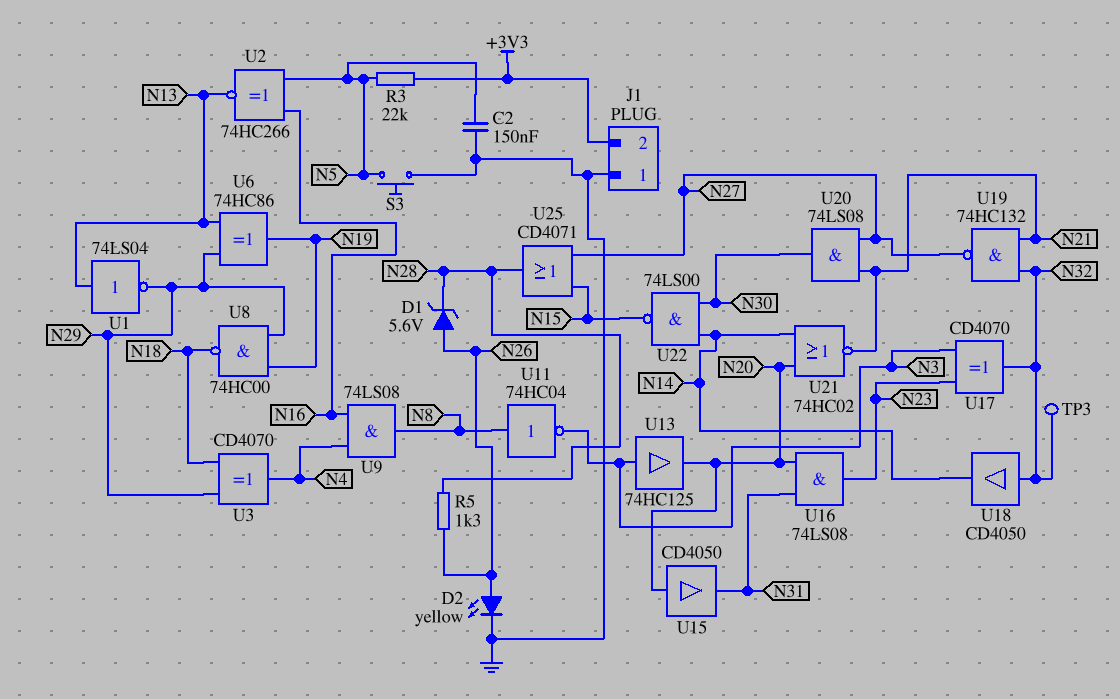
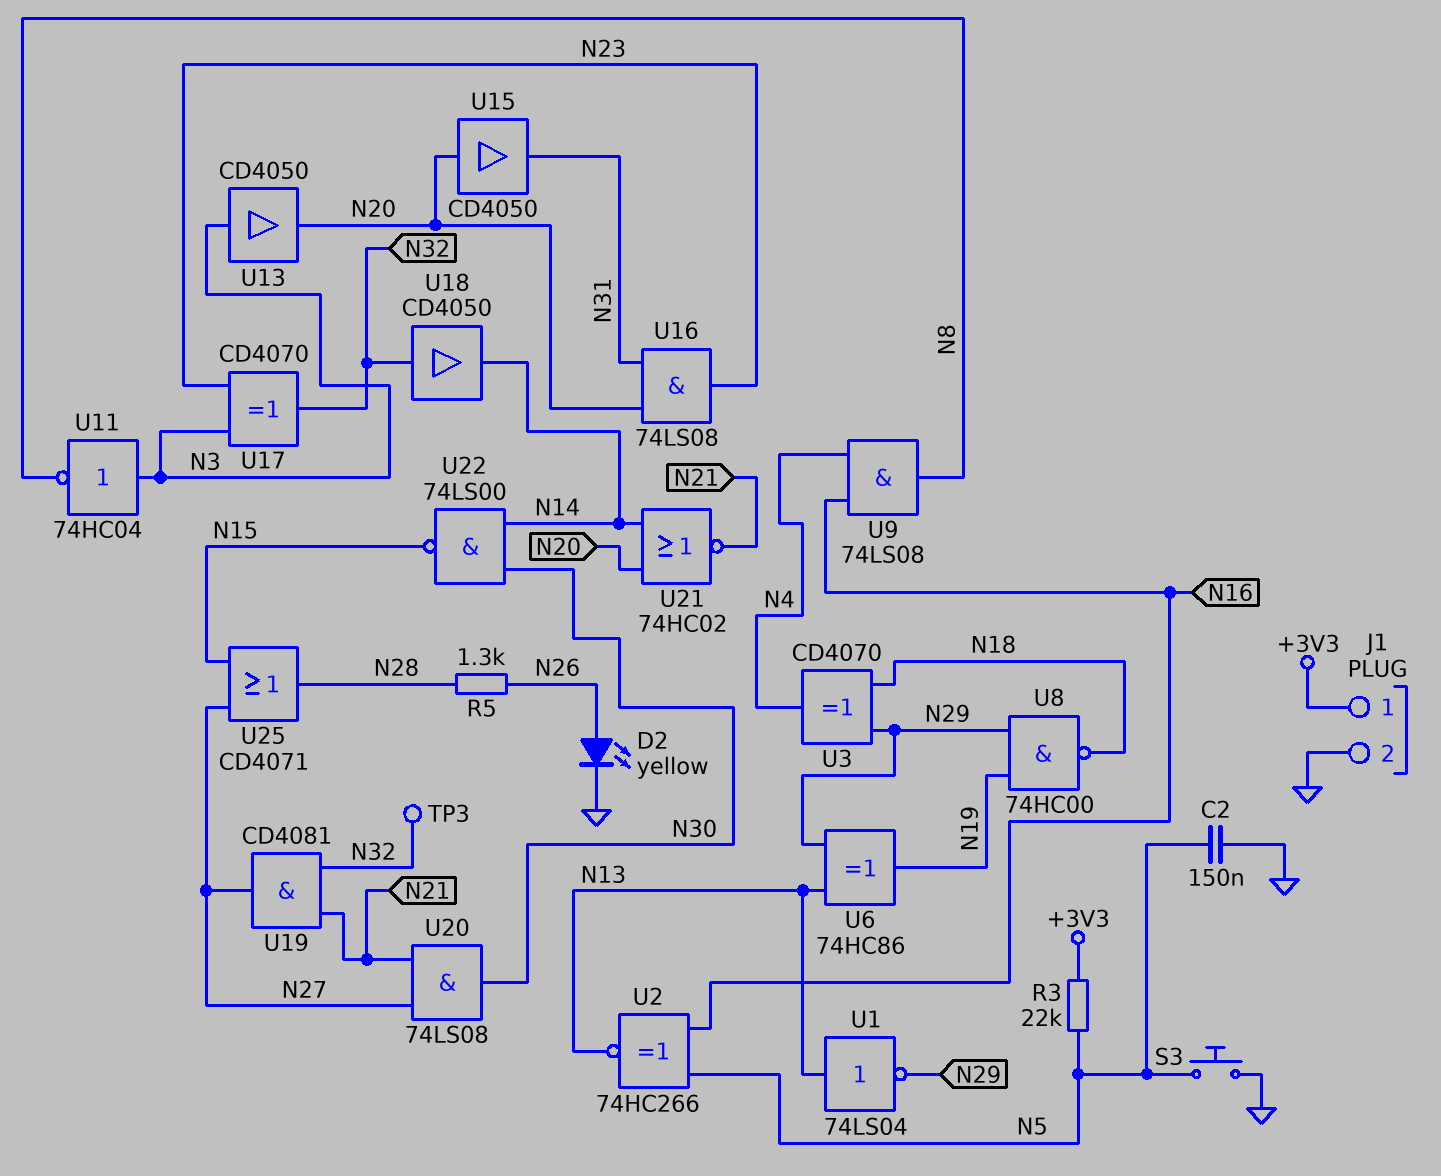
D1: zener 5.6V (A N26, K N28) -> none
J1 pin 1: GND -> +3V3
J1 pin 2: +3V3 -> GND
U11: NOT 74HC04 (in N8, out N3) -> NOT 74HC04 (in N3, out N8)
U13: buffer 74HC125 (in N3, out N20) -> buffer CD4050 (in N3, out N20)
U19: NAND 74HC132 (in N21, in N32, out N27) -> AND CD4081 (in N21, in N32, out N27)

